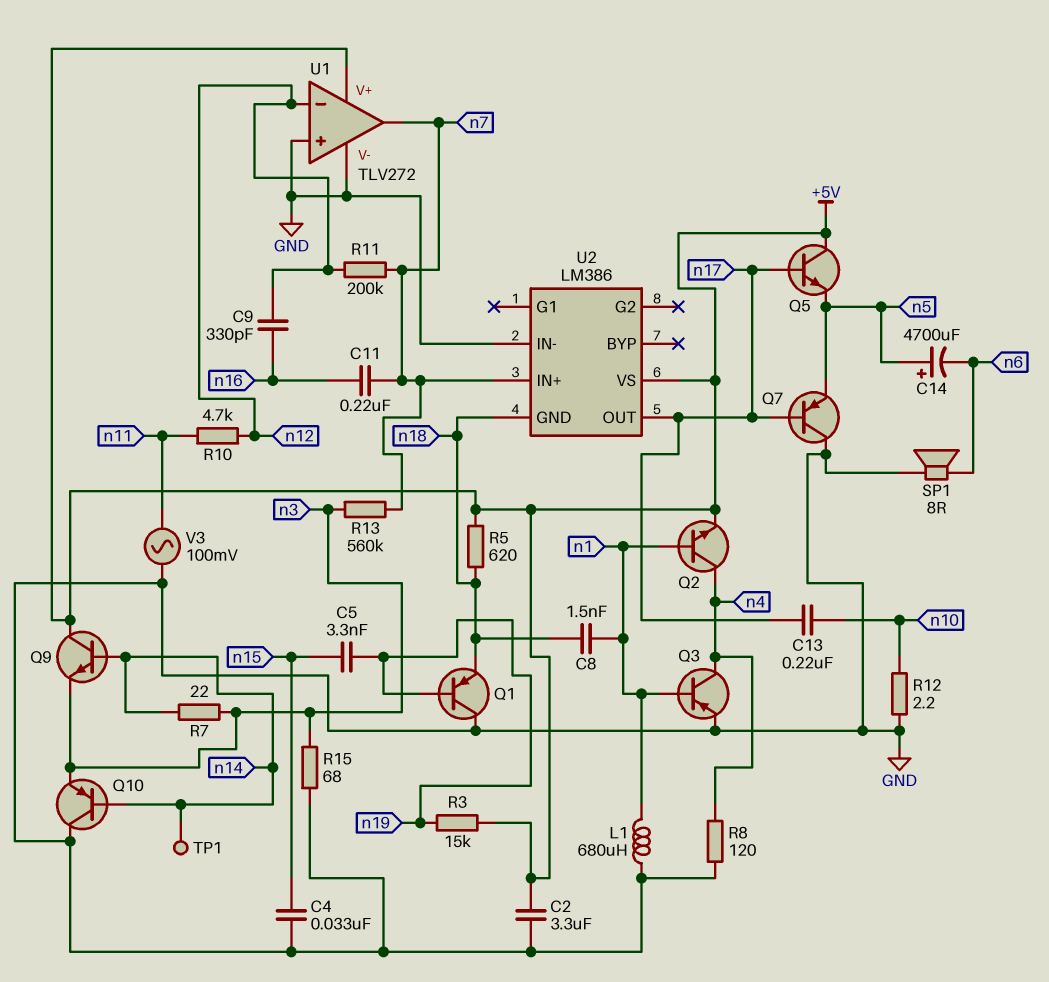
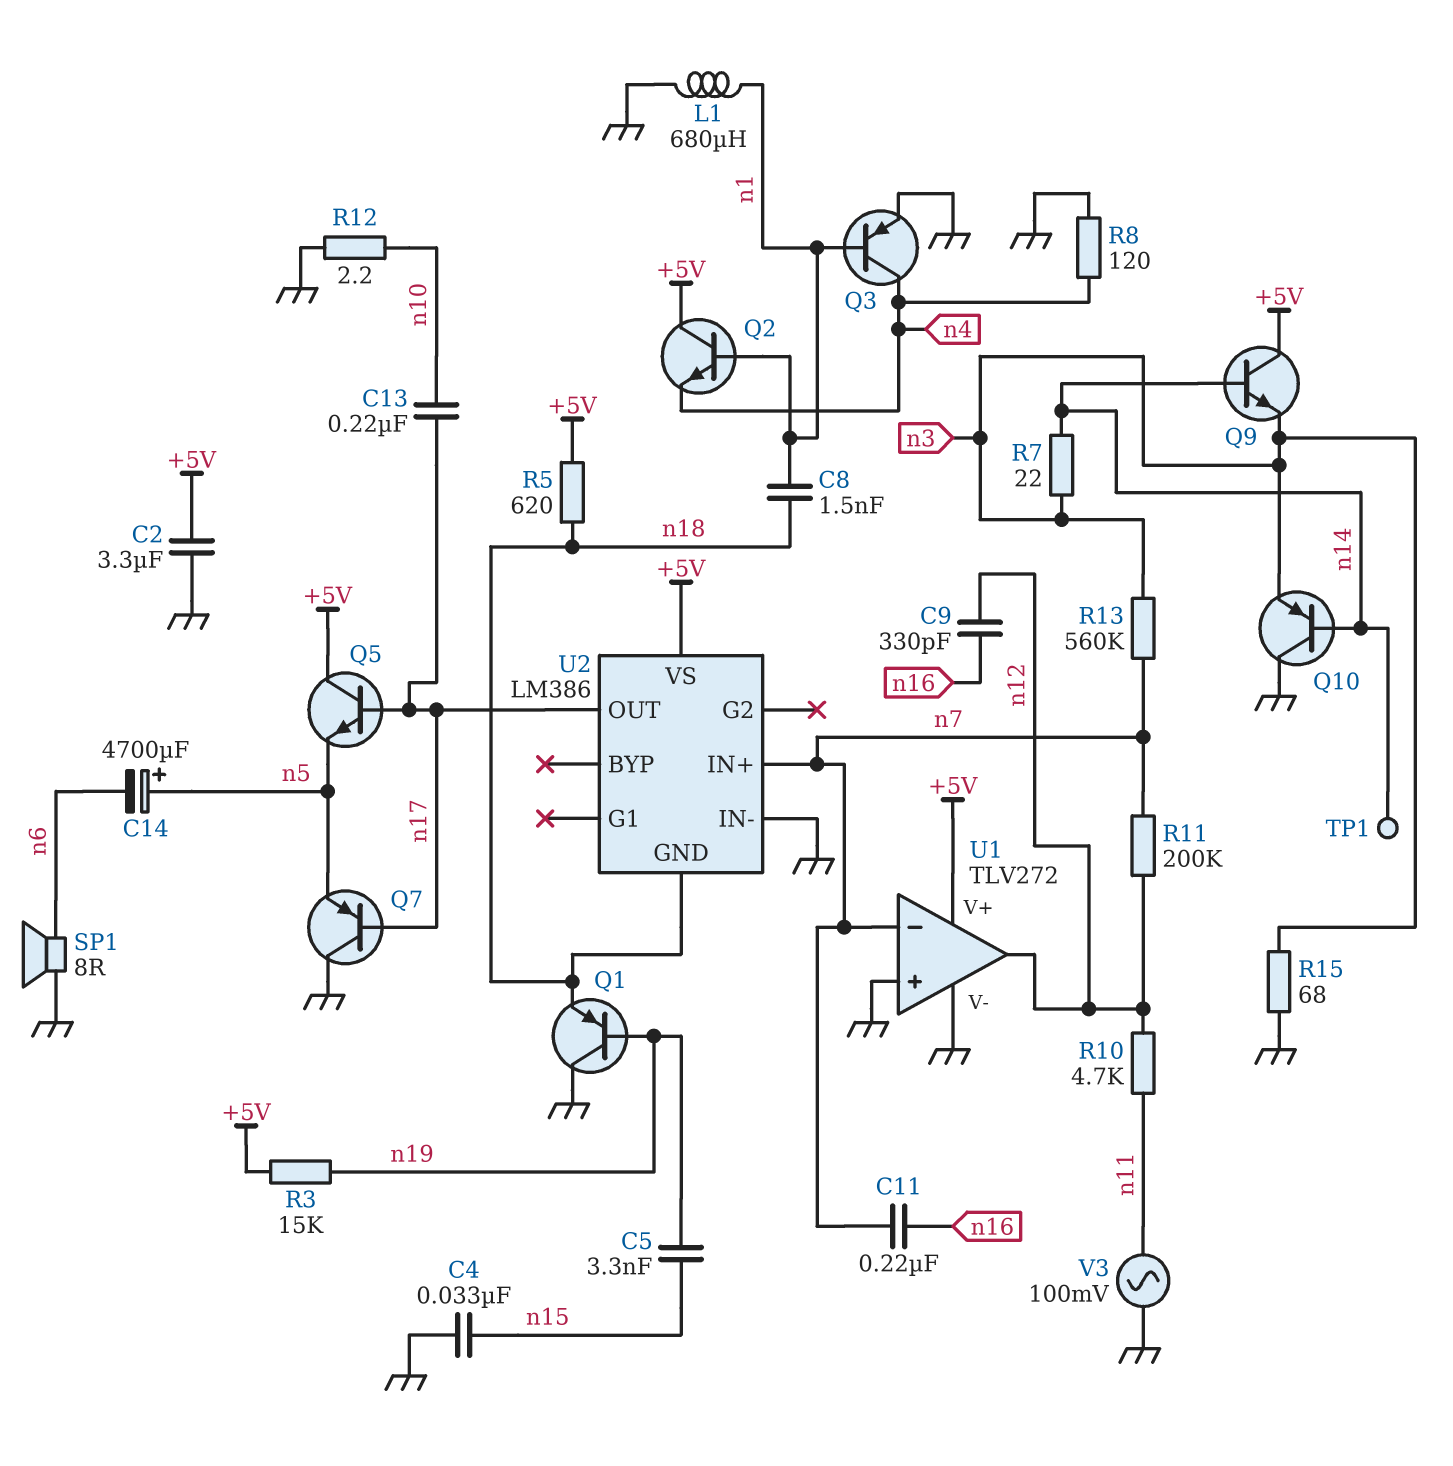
Q2: NPN (B n1, C n4, E +5V) -> NPN (B n1, C +5V, E n4)
U1 pin in-: n12 -> n7
U1 pin out: n7 -> n12

